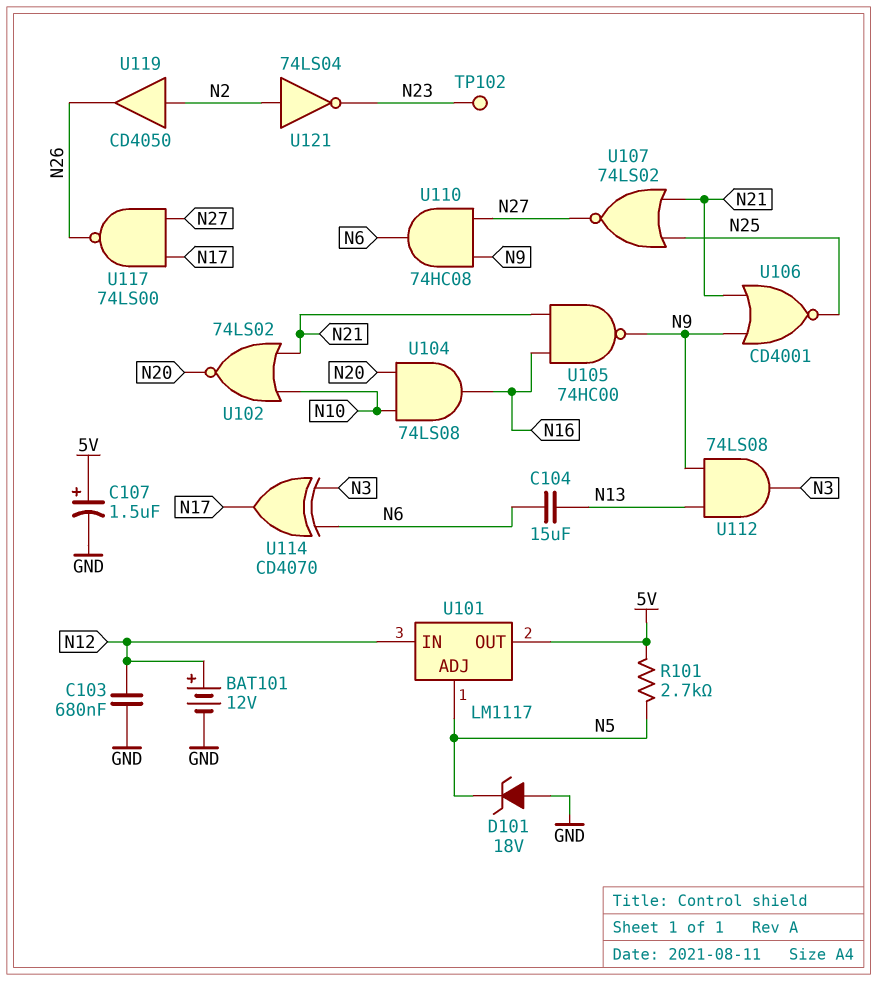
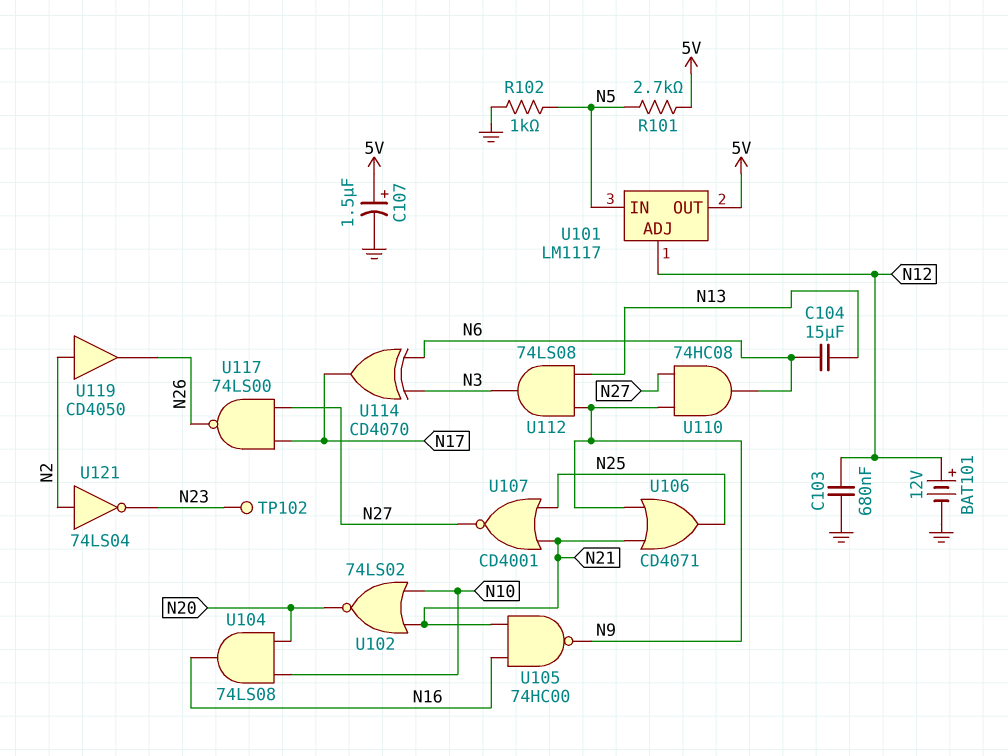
D101: zener 18V (A GND, K N5) -> none
R102: none -> 1k (GND, N5)
U101 pin ADJ: N5 -> N12
U101 pin IN: N12 -> N5
U106: NOR CD4001 (in N9, in N21, out N25) -> OR CD4071 (in N9, in N21, out N25)
U107: NOR 74LS02 (in N21, in N25, out N27) -> NOR CD4001 (in N21, in N25, out N27)

